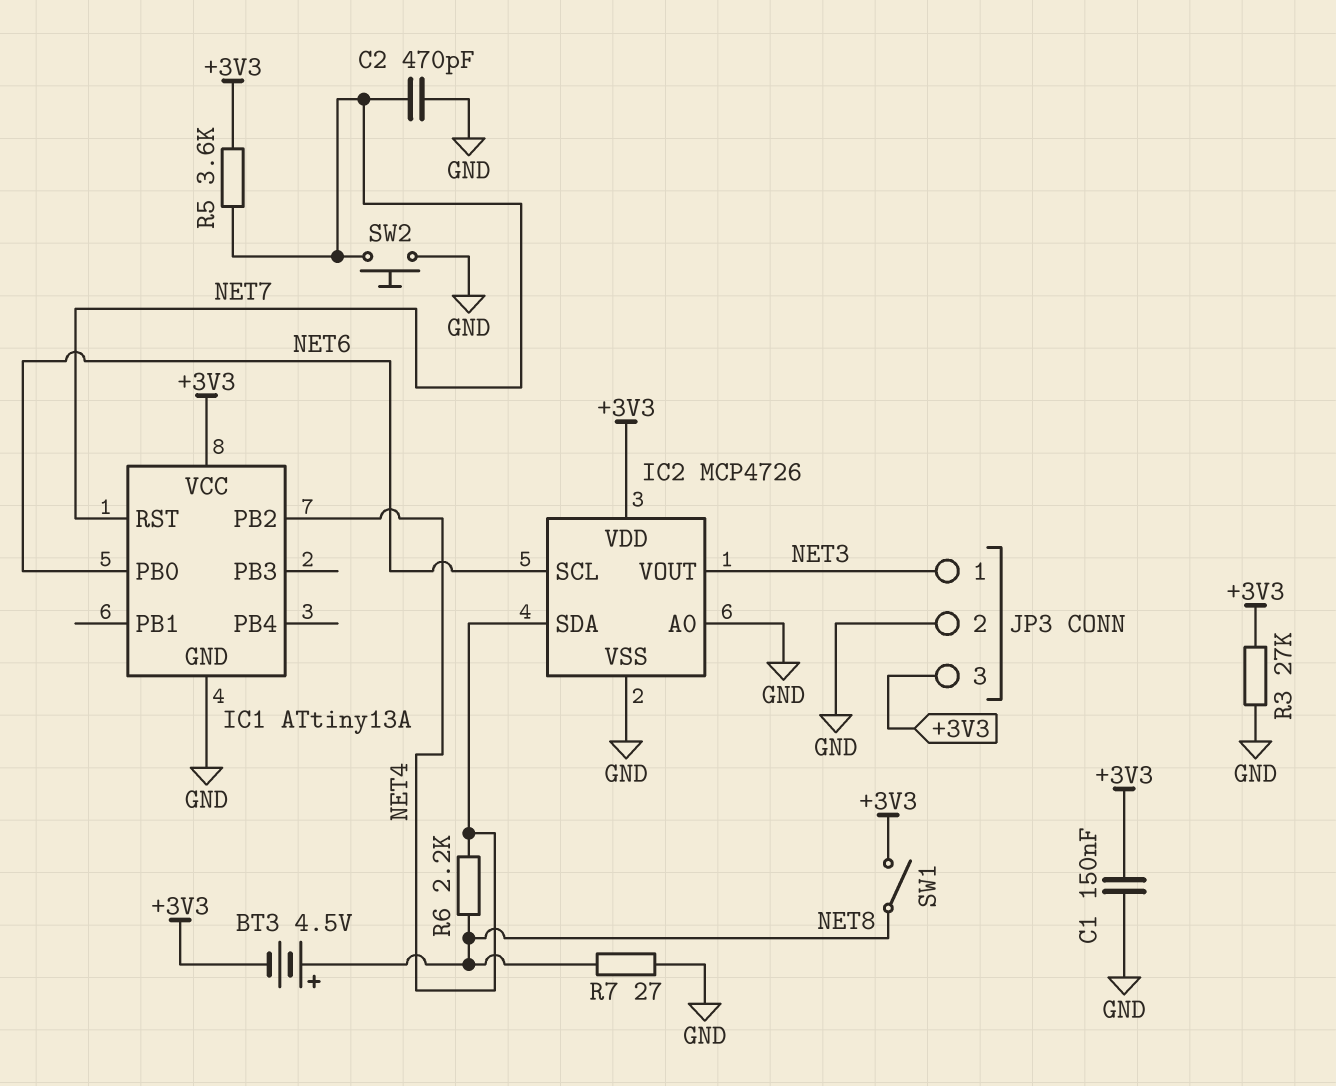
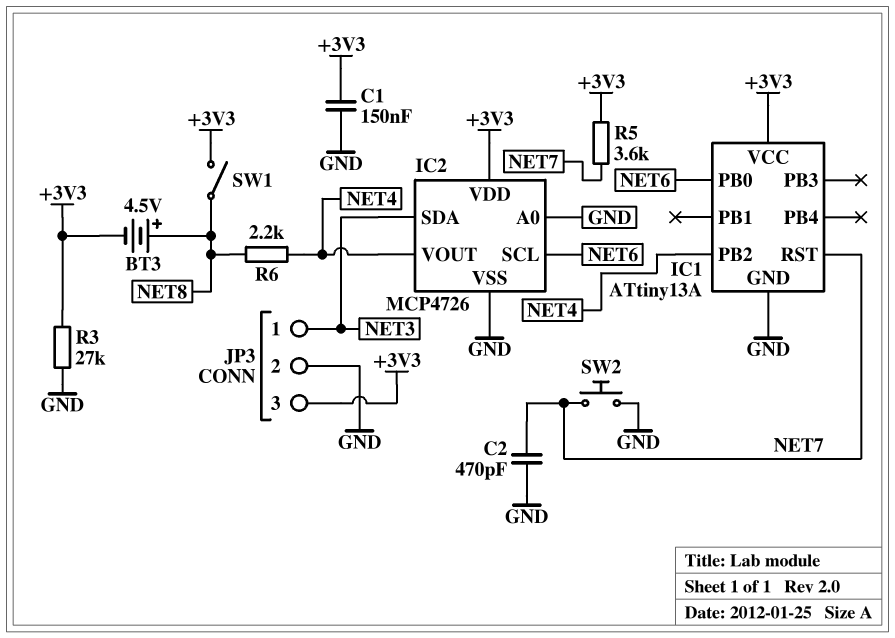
IC2 pin SDA: NET4 -> NET3
IC2 pin VOUT: NET3 -> NET4
R7: 27 (GND, NET8) -> none

